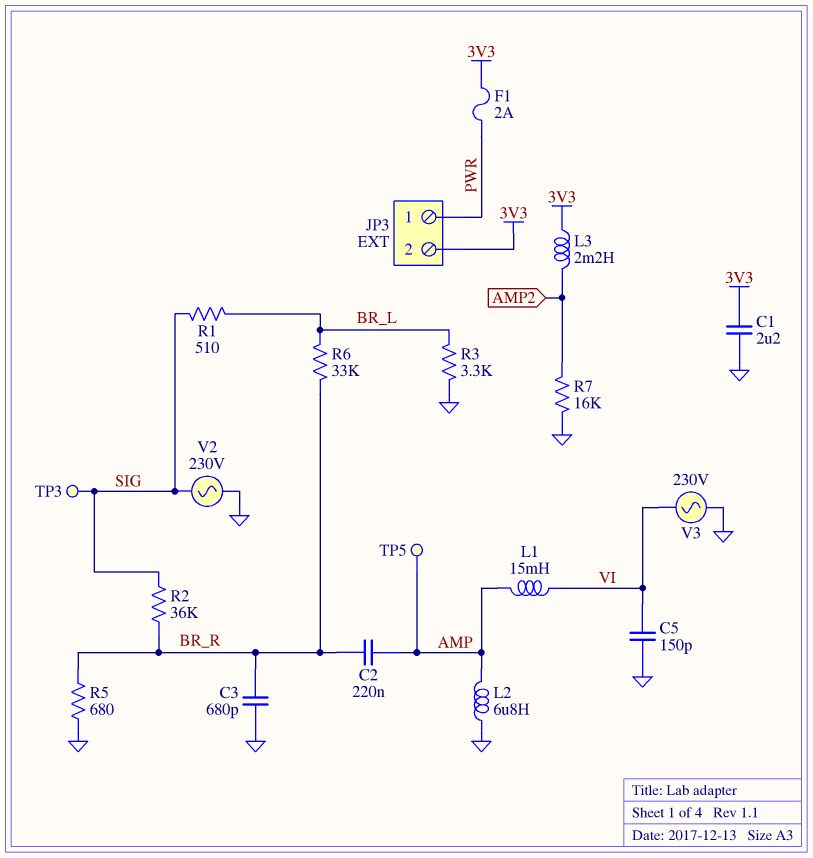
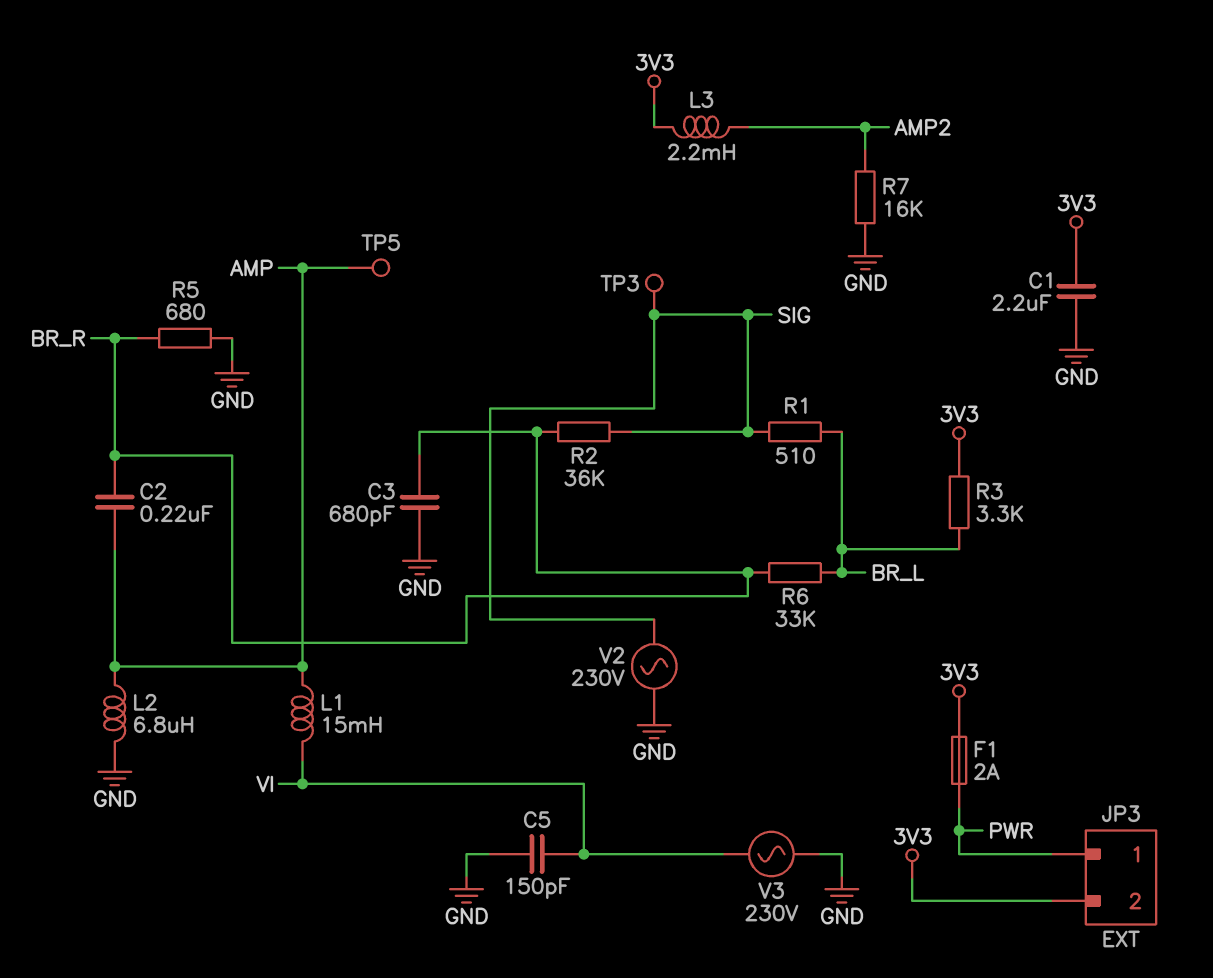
R3: 3.3k (BR_L, GND) -> 3.3k (3V3, BR_L)

